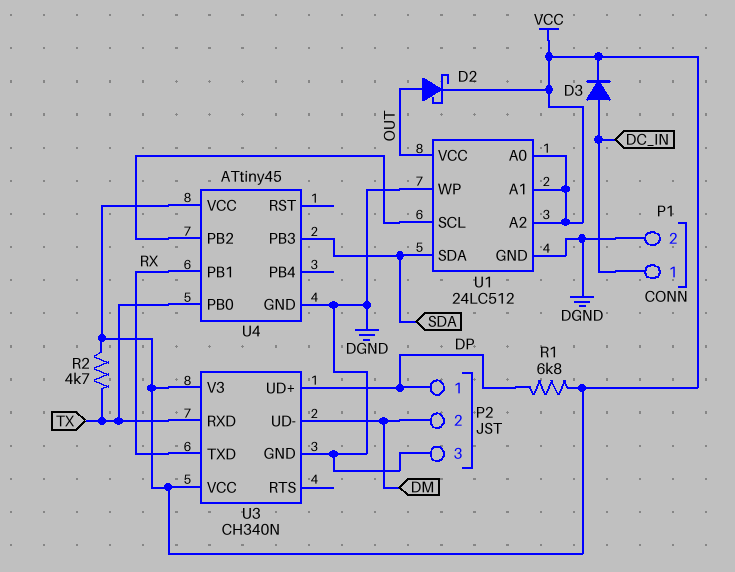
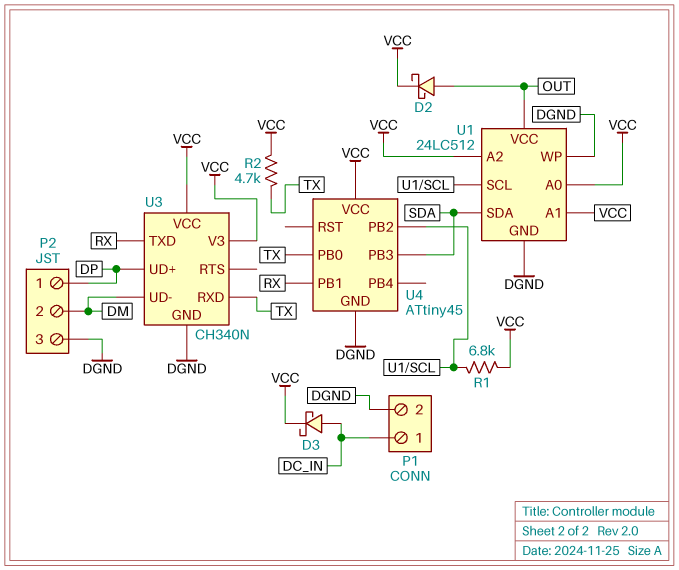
D3: diode (A DC_IN, K VCC) -> schottky (A DC_IN, K VCC)
R1: 6.8k (DP, VCC) -> 6.8k (U1/SCL, VCC)

